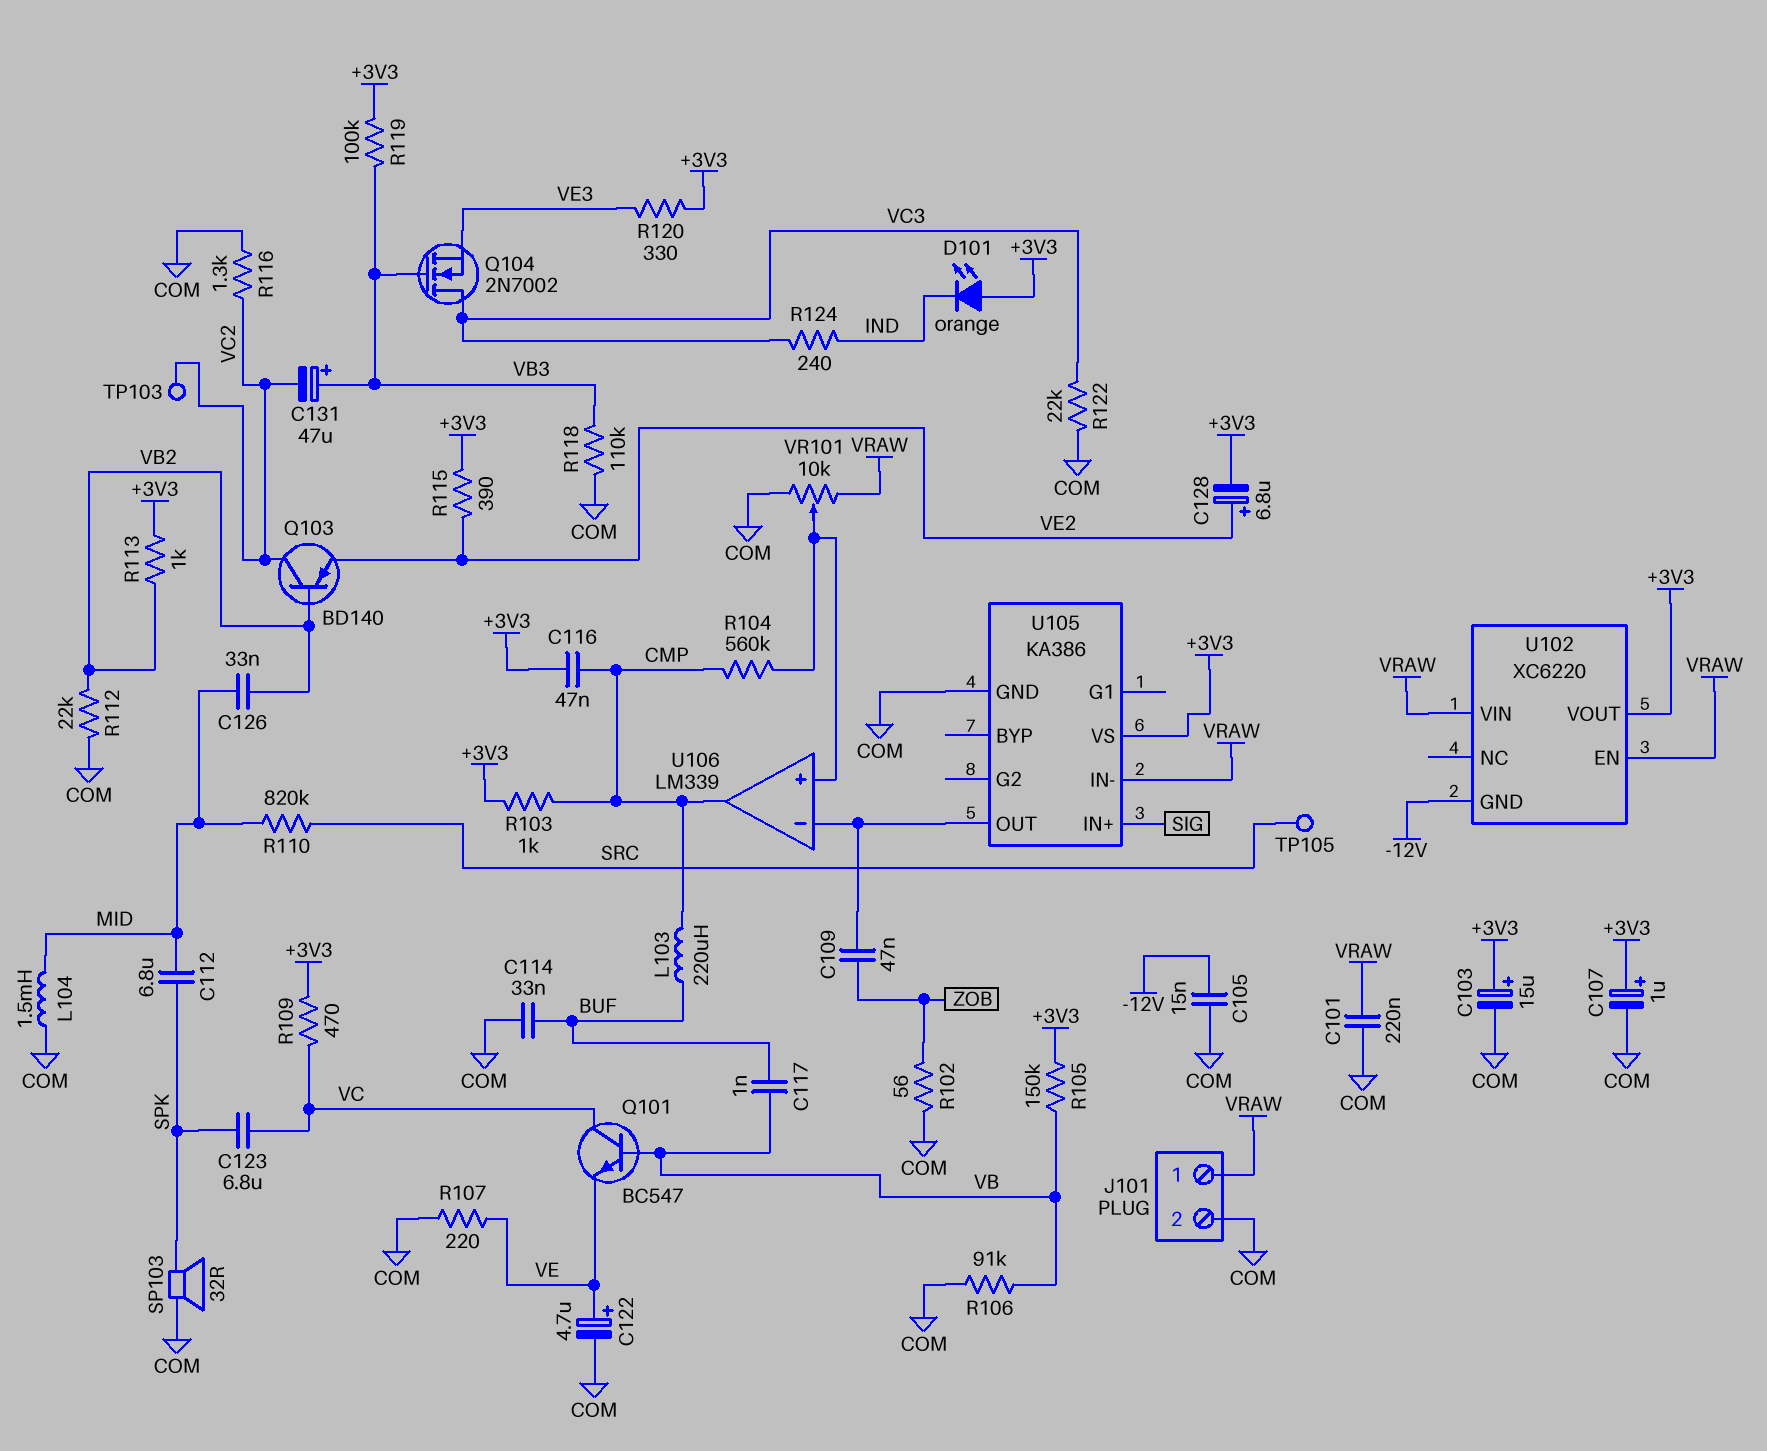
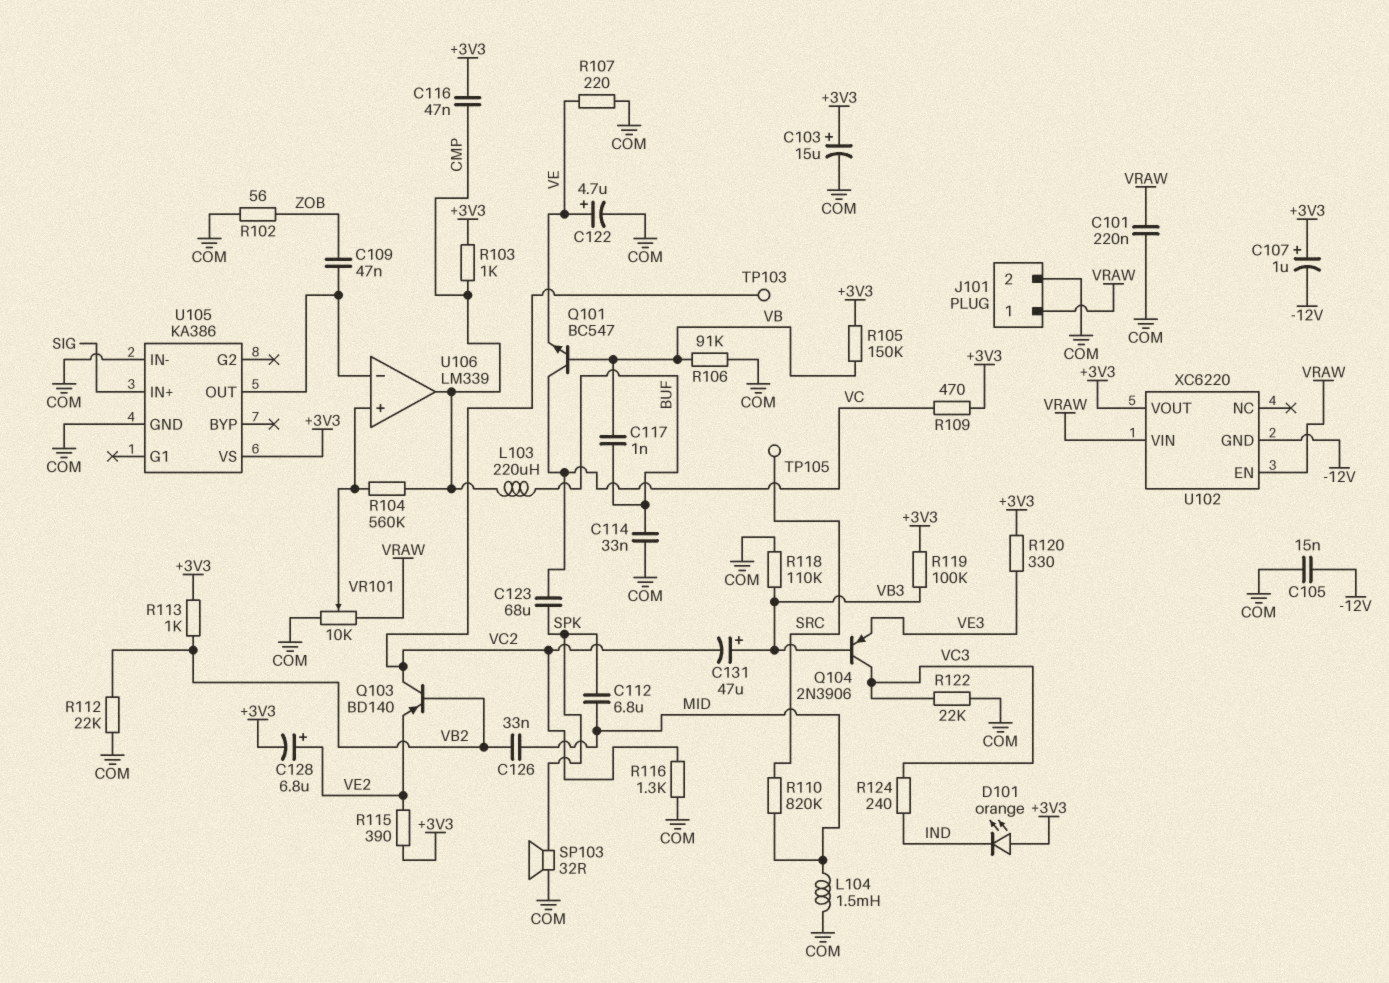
C107: 1uF (plus +3V3, minus COM) -> 1uF (plus +3V3, minus -12V)
C123: 6.8uF (SPK, VC) -> 68uF (SPK, VC)
Q104: NMOS 2N7002 (G VB3, D VC3, S VE3) -> PNP 2N3906 (B VB3, C VC3, E VE3)
U105 pin IN-: VRAW -> COM

